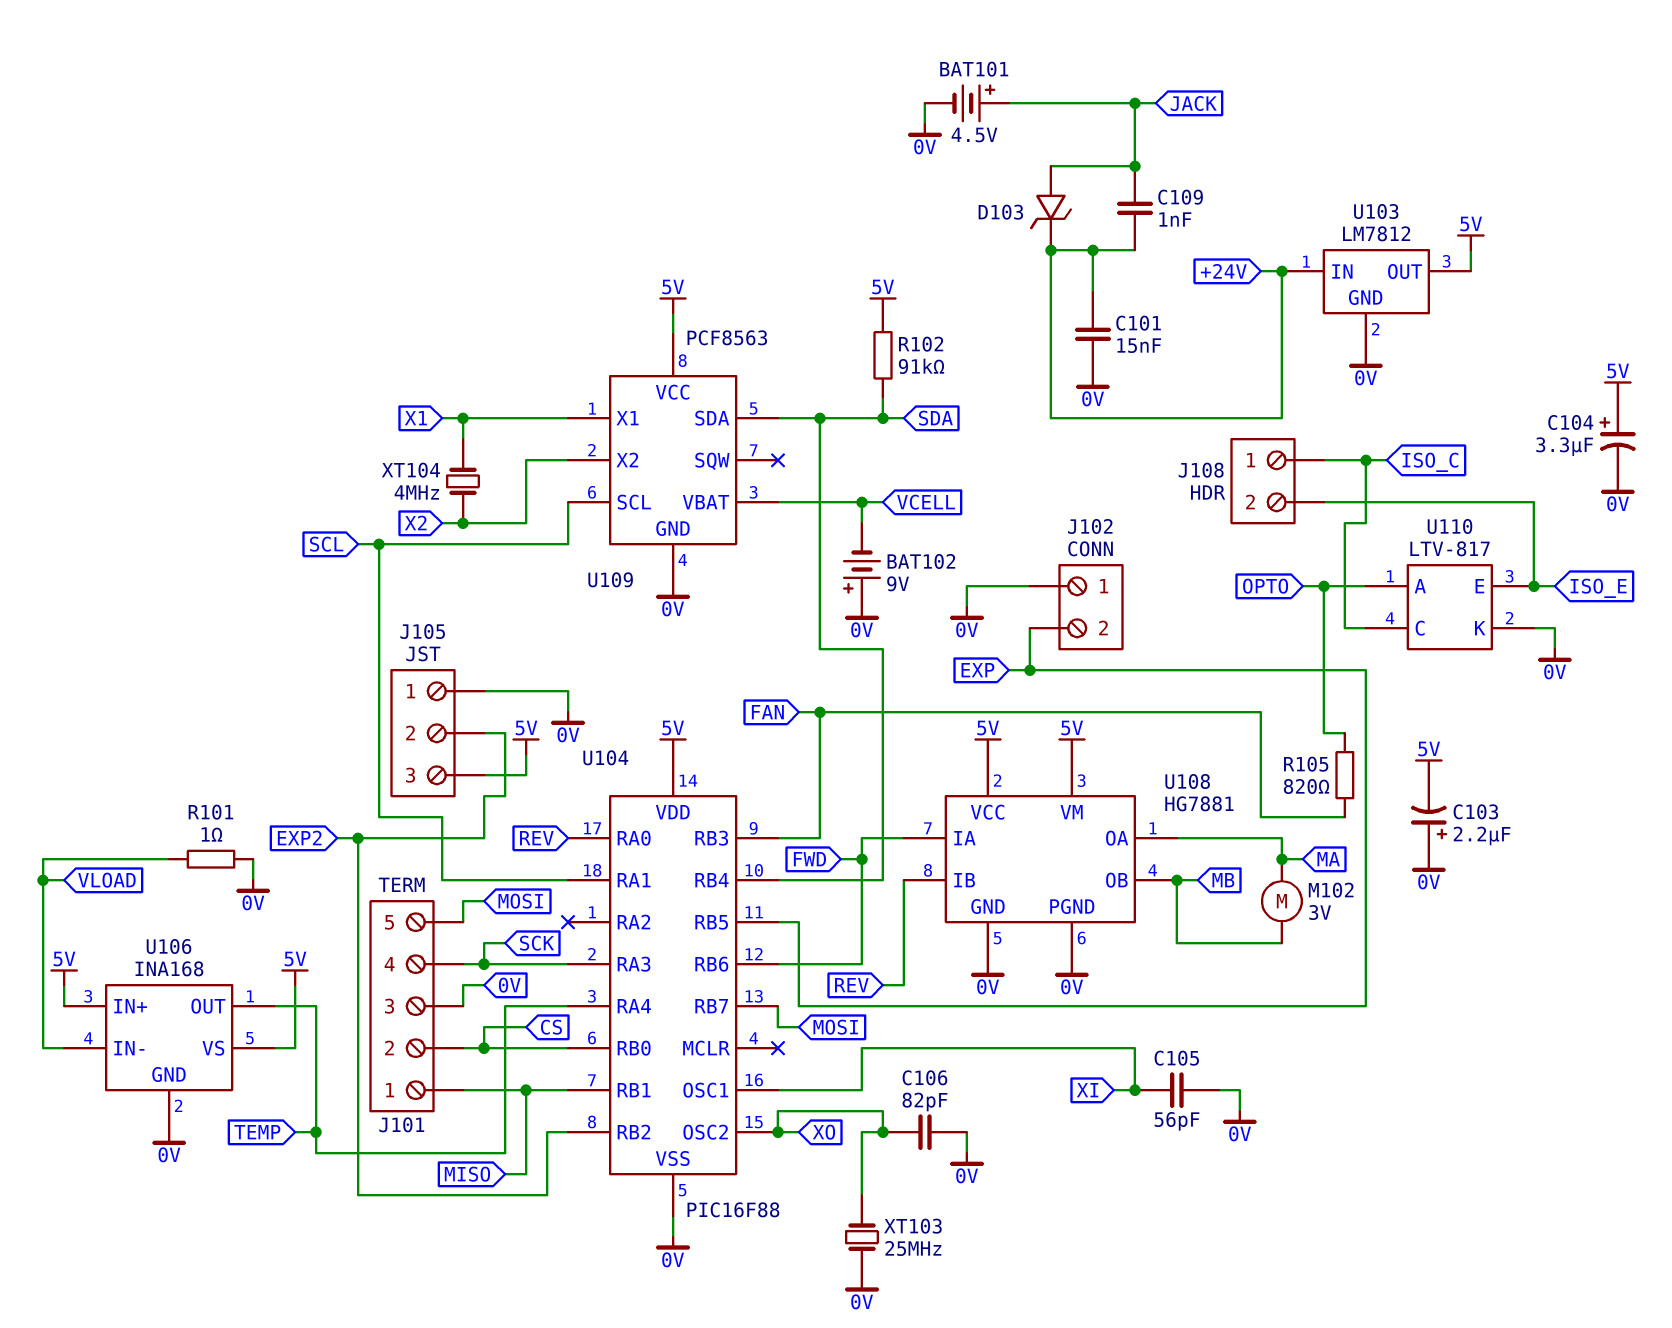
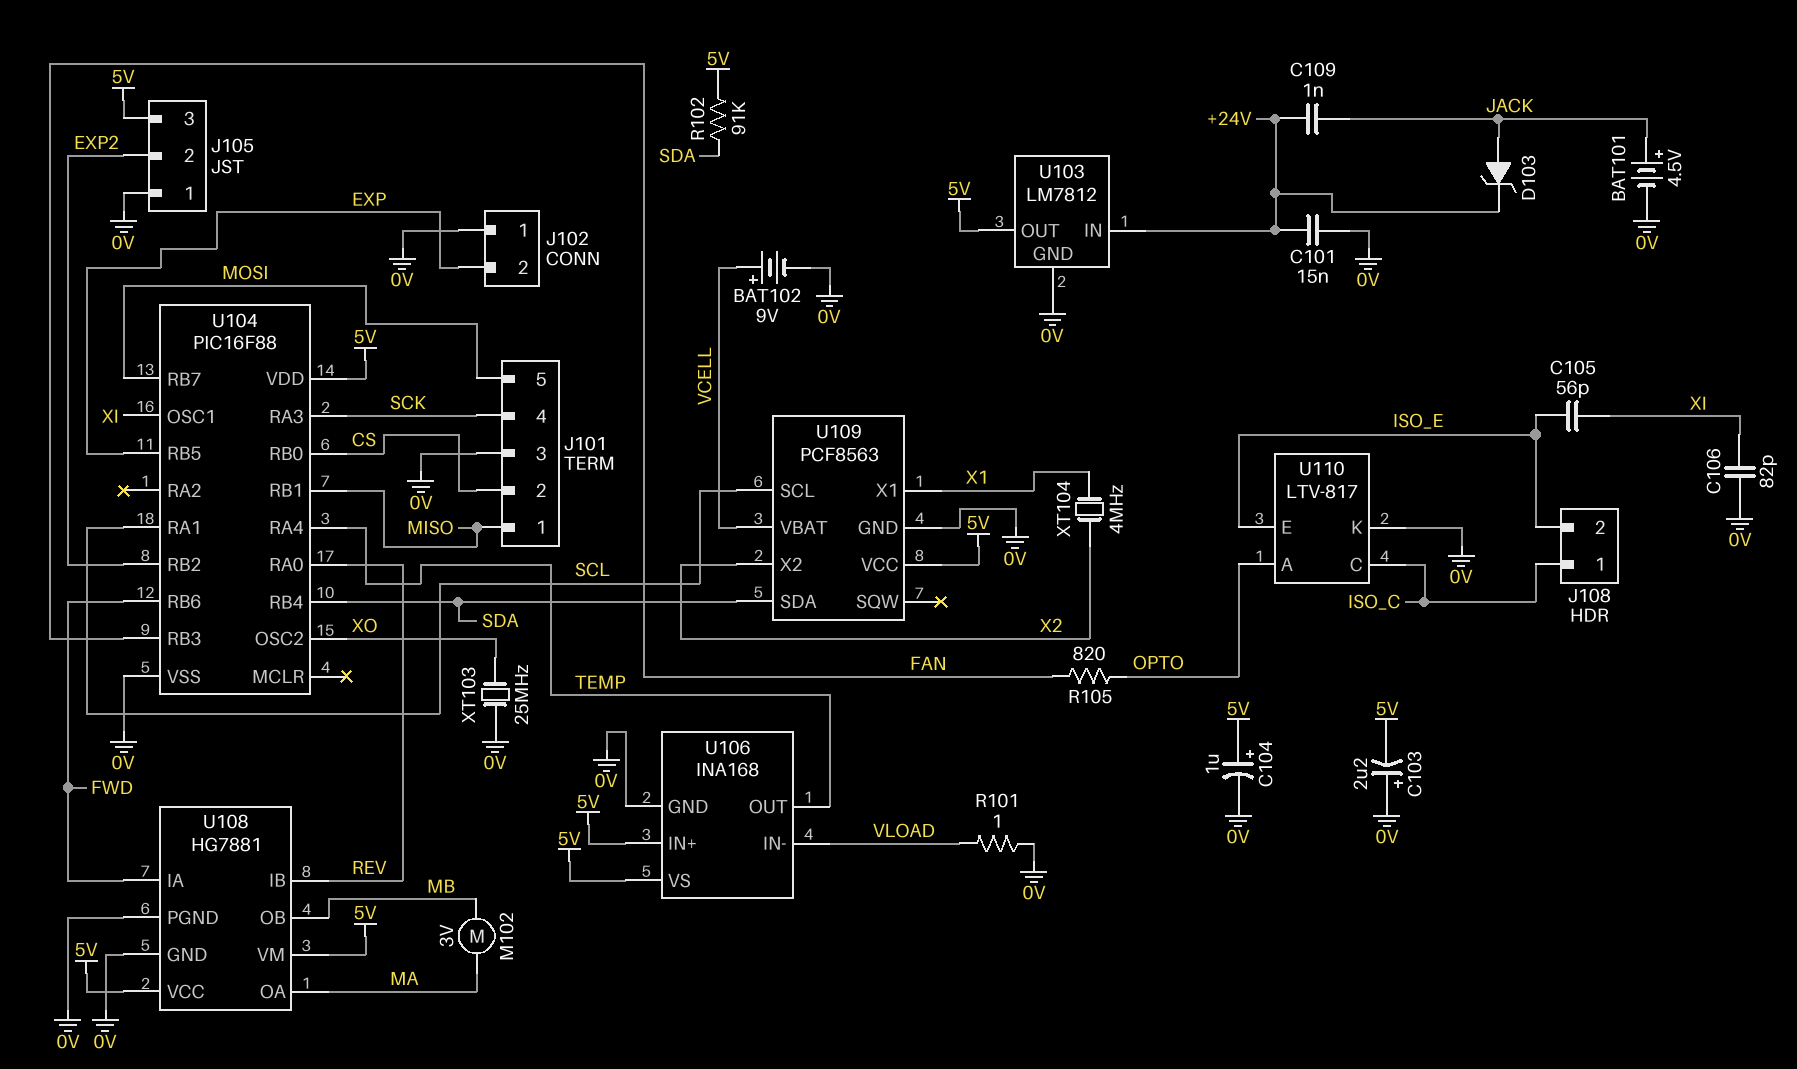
BAT102: 9V (plus 0V, minus VCELL) -> 9V (plus VCELL, minus 0V)
C104: 3.3uF (plus 5V, minus 0V) -> 1uF (plus 5V, minus 0V)
C105: 56pF (0V, XI) -> 56pF (ISO_E, XI)
C106: 82pF (0V, XO) -> 82pF (0V, XI)

